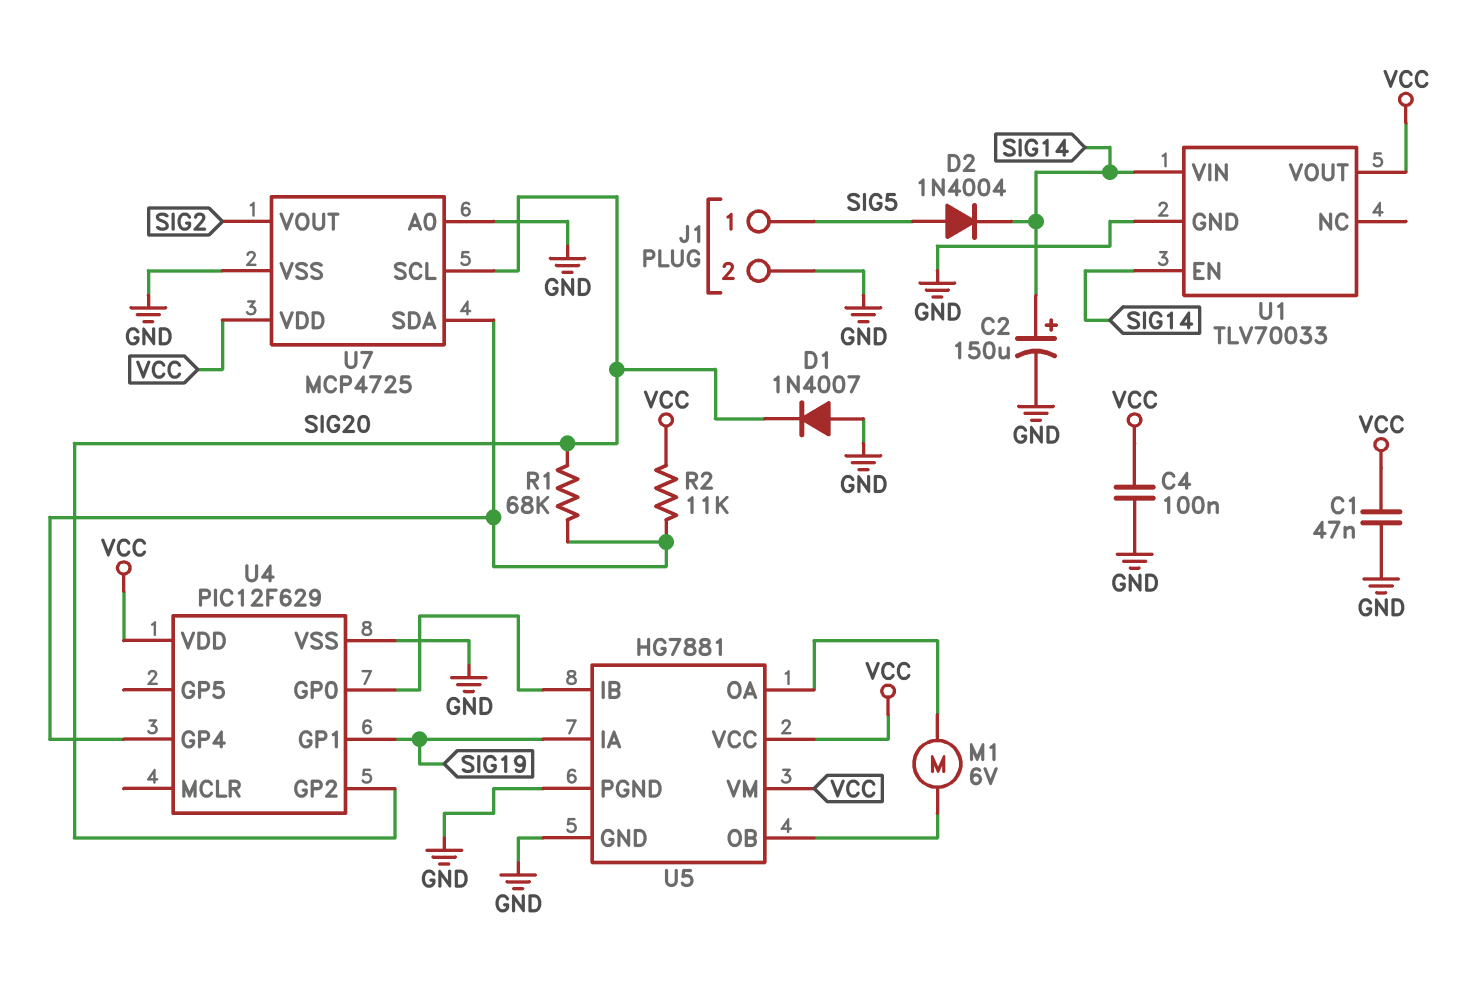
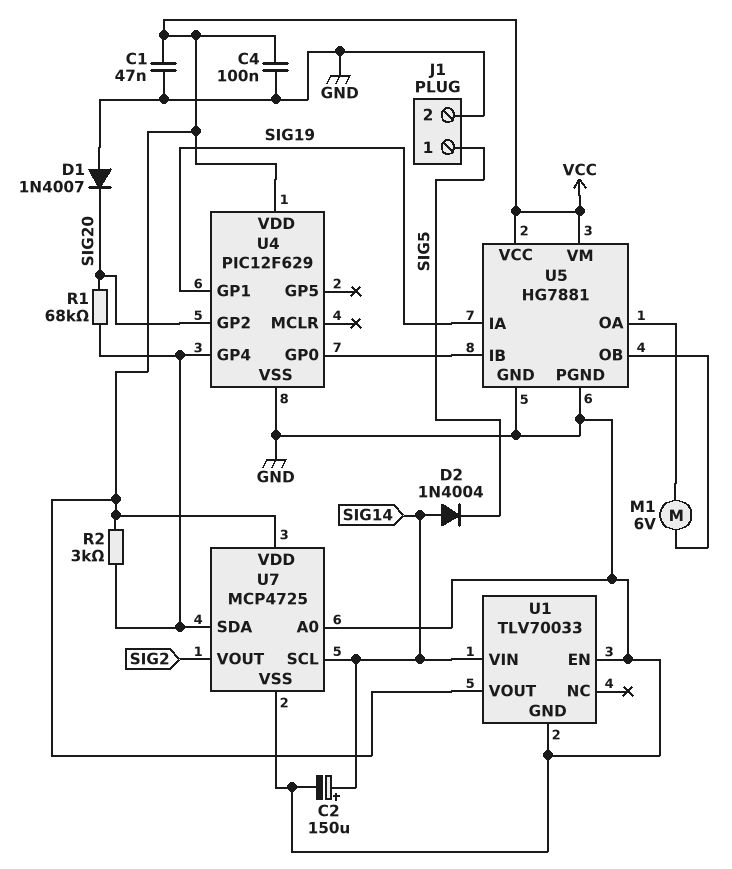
D2: diode 1N4004 (A SIG5, K SIG14) -> diode 1N4004 (A SIG14, K SIG5)
R2: 11k (U4/GP4, VCC) -> 3k (U4/GP4, VCC)
U1 pin EN: SIG14 -> GND
U7 pin SCL: SIG20 -> SIG14

